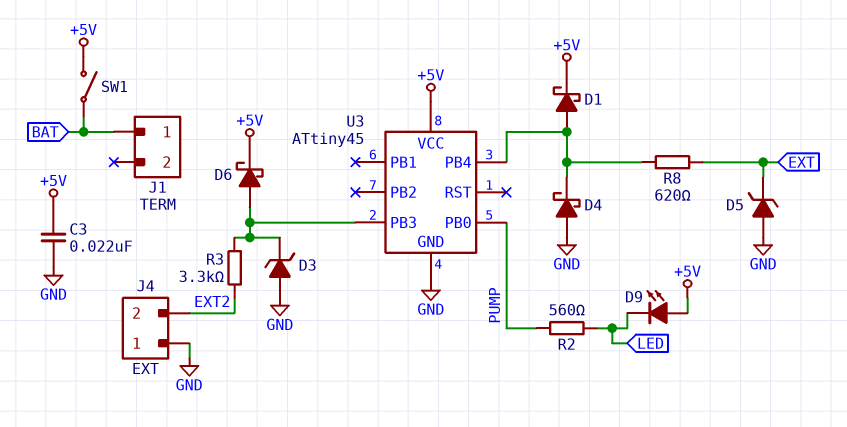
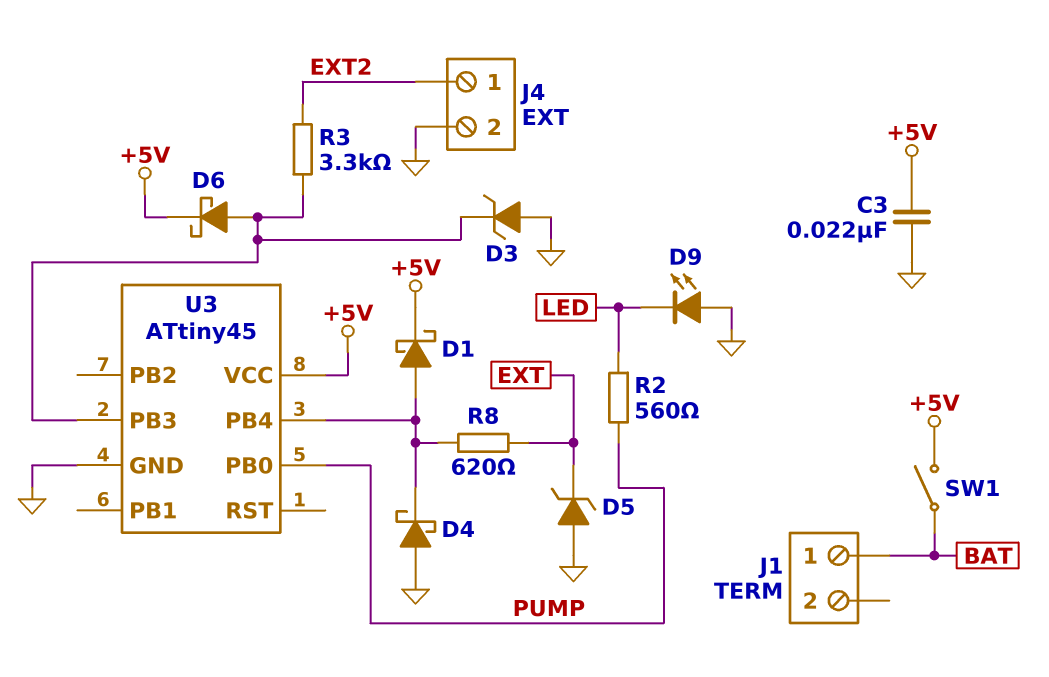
D9: LED (A +5V, K LED) -> LED (A GND, K LED)
J4 pin 1: GND -> EXT2
J4 pin 2: EXT2 -> GND

